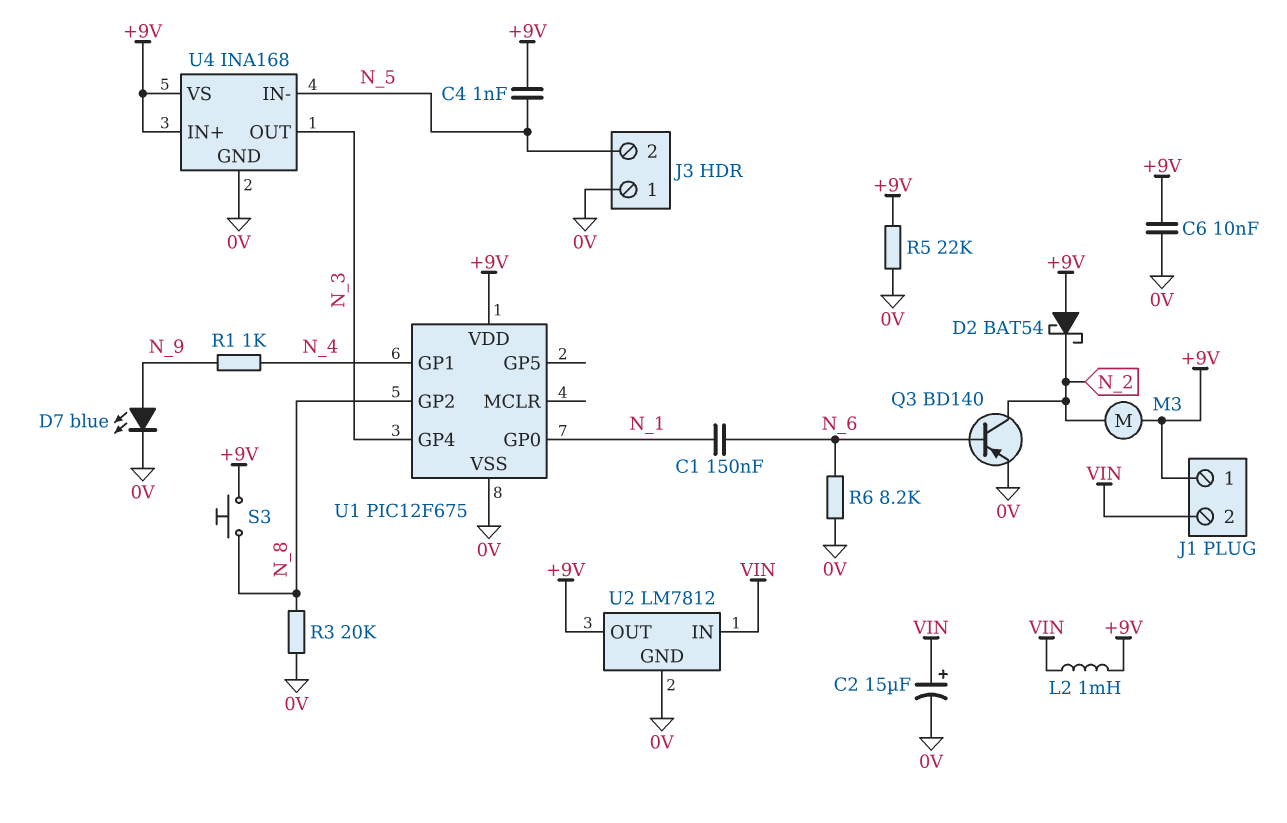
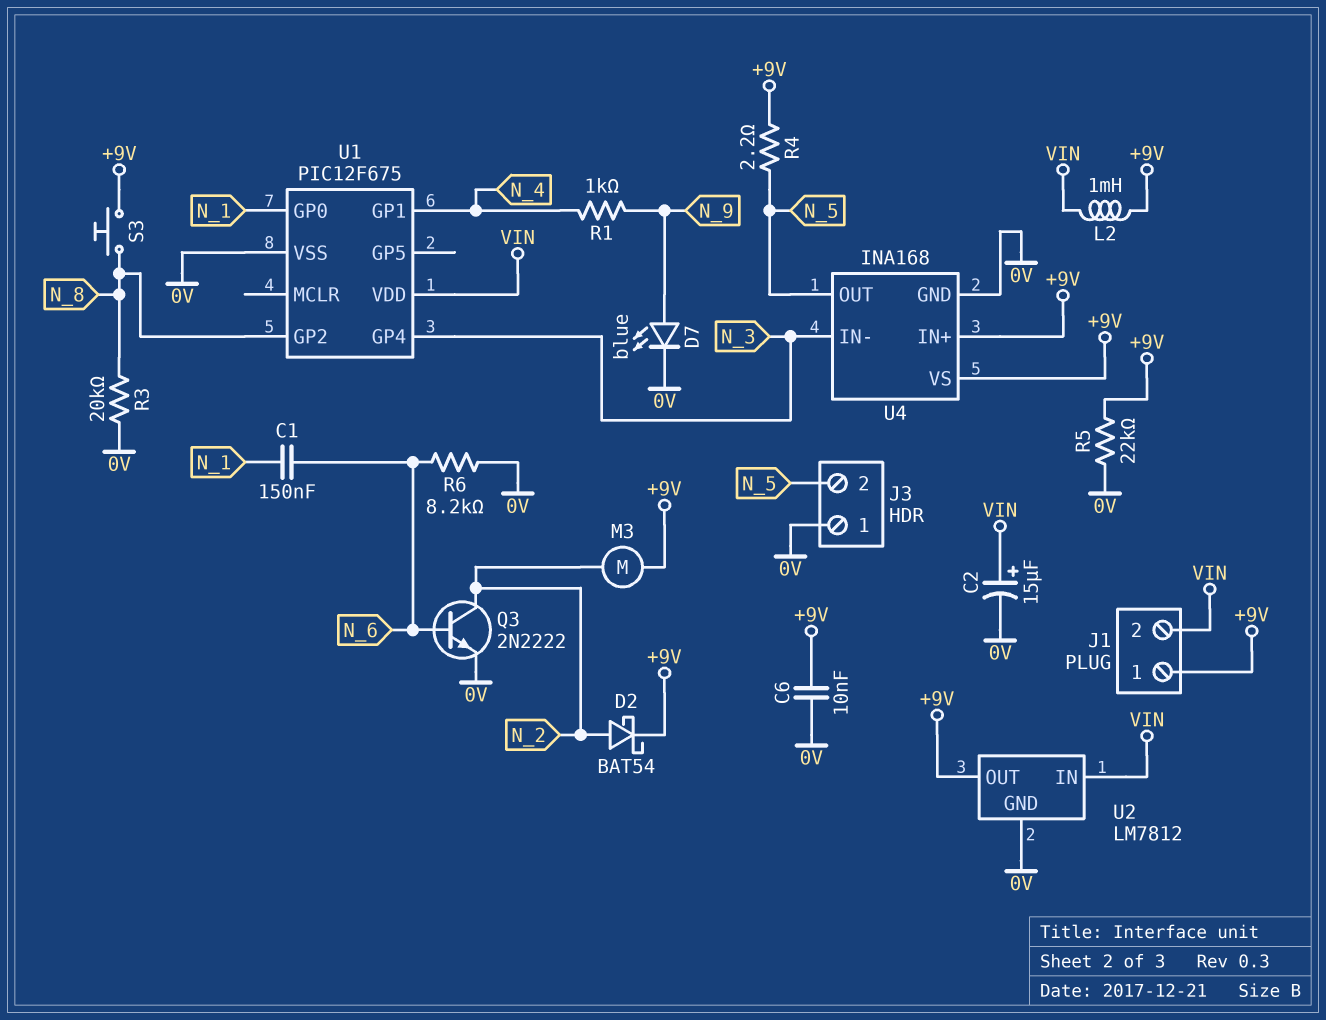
C4: 1nF (+9V, N_5) -> none
D2: schottky BAT54 (A +9V, K N_2) -> schottky BAT54 (A N_2, K +9V)
Q3: PNP BD140 (B N_6, C N_2, E 0V) -> NPN 2N2222 (B N_6, C N_2, E 0V)
R4: none -> 2.2 (+9V, N_5)
U1 pin VDD: +9V -> VIN
U4 pin IN-: N_5 -> N_3
U4 pin OUT: N_3 -> N_5

